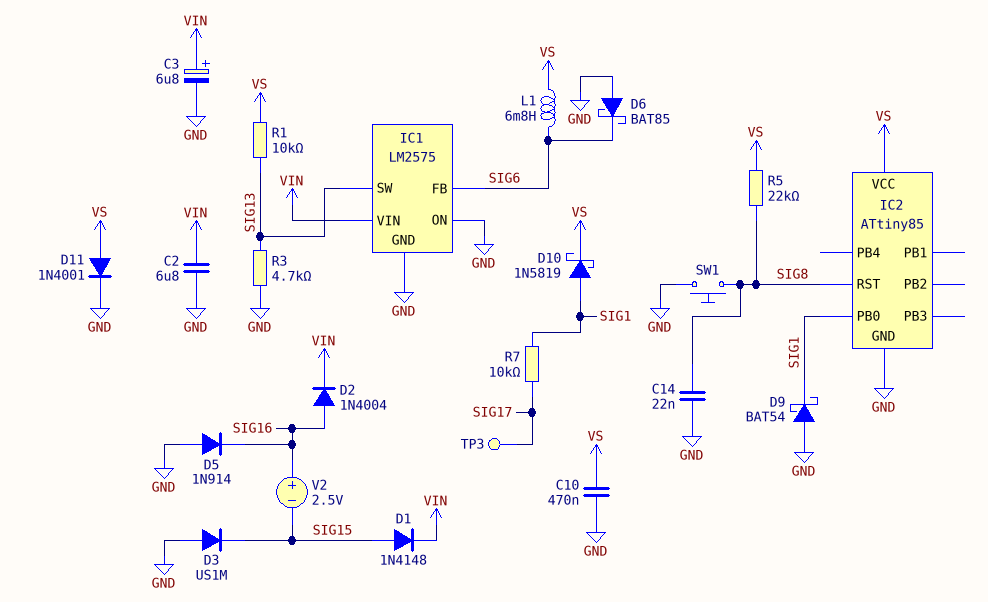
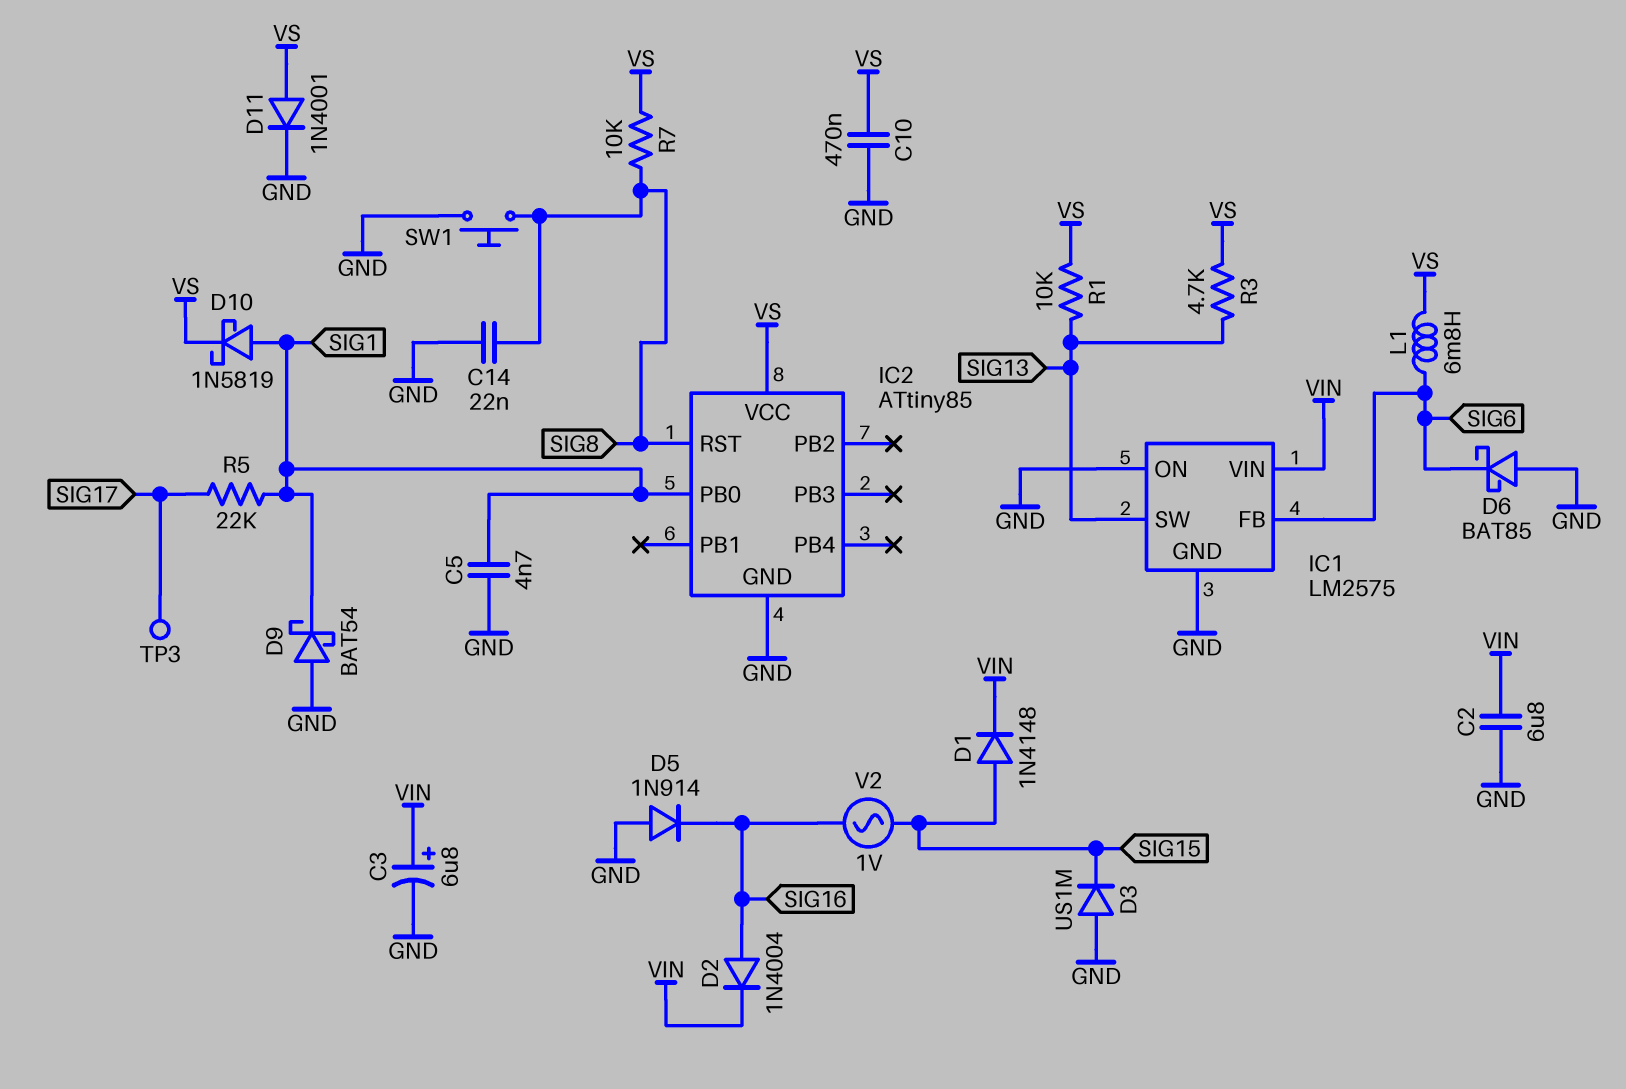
C5: none -> 4.7nF (GND, SIG1)
R3: 4.7k (GND, SIG13) -> 4.7k (SIG13, VS)
R5: 22k (SIG8, VS) -> 22k (SIG1, SIG17)
R7: 10k (SIG1, SIG17) -> 10k (SIG8, VS)
V2: 2.5V (plus SIG16, minus SIG15) -> AC 1V (SIG15, SIG16)

